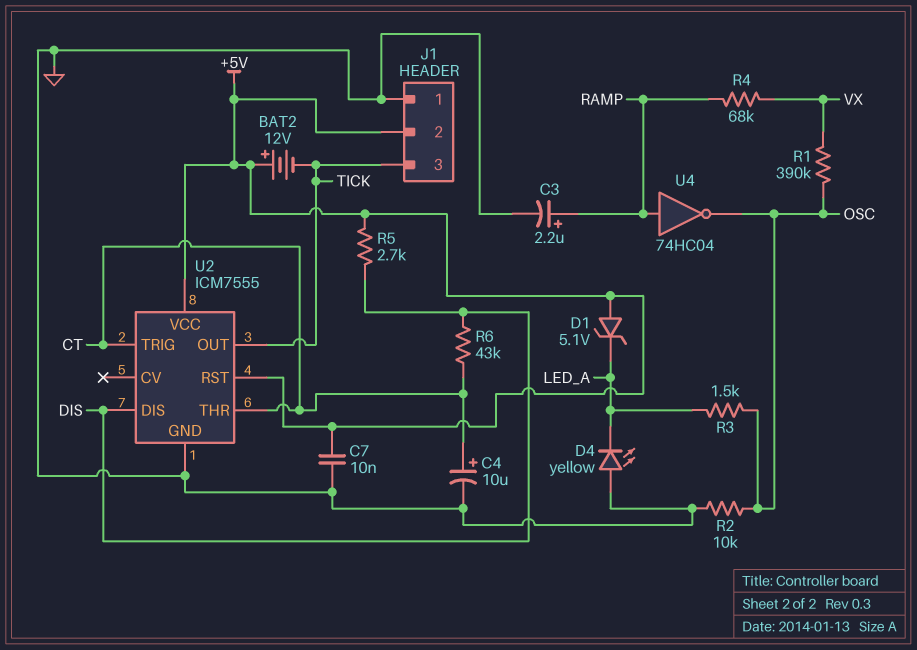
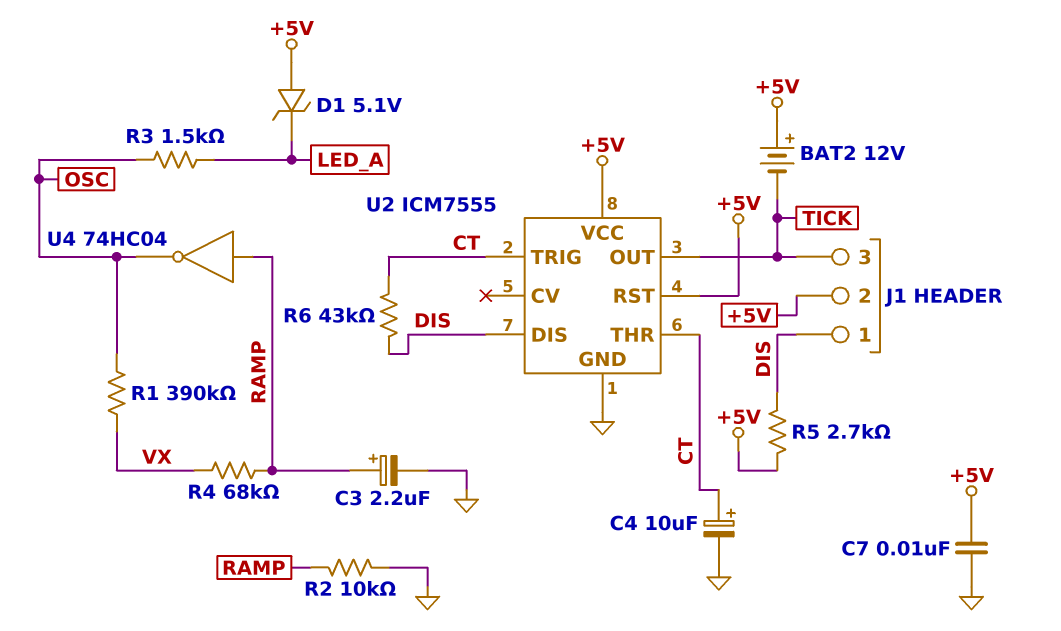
D4: LED yellow (A GND, K LED_A) -> none
J1 pin 1: GND -> DIS
R2: 10k (GND, OSC) -> 10k (GND, RAMP)

